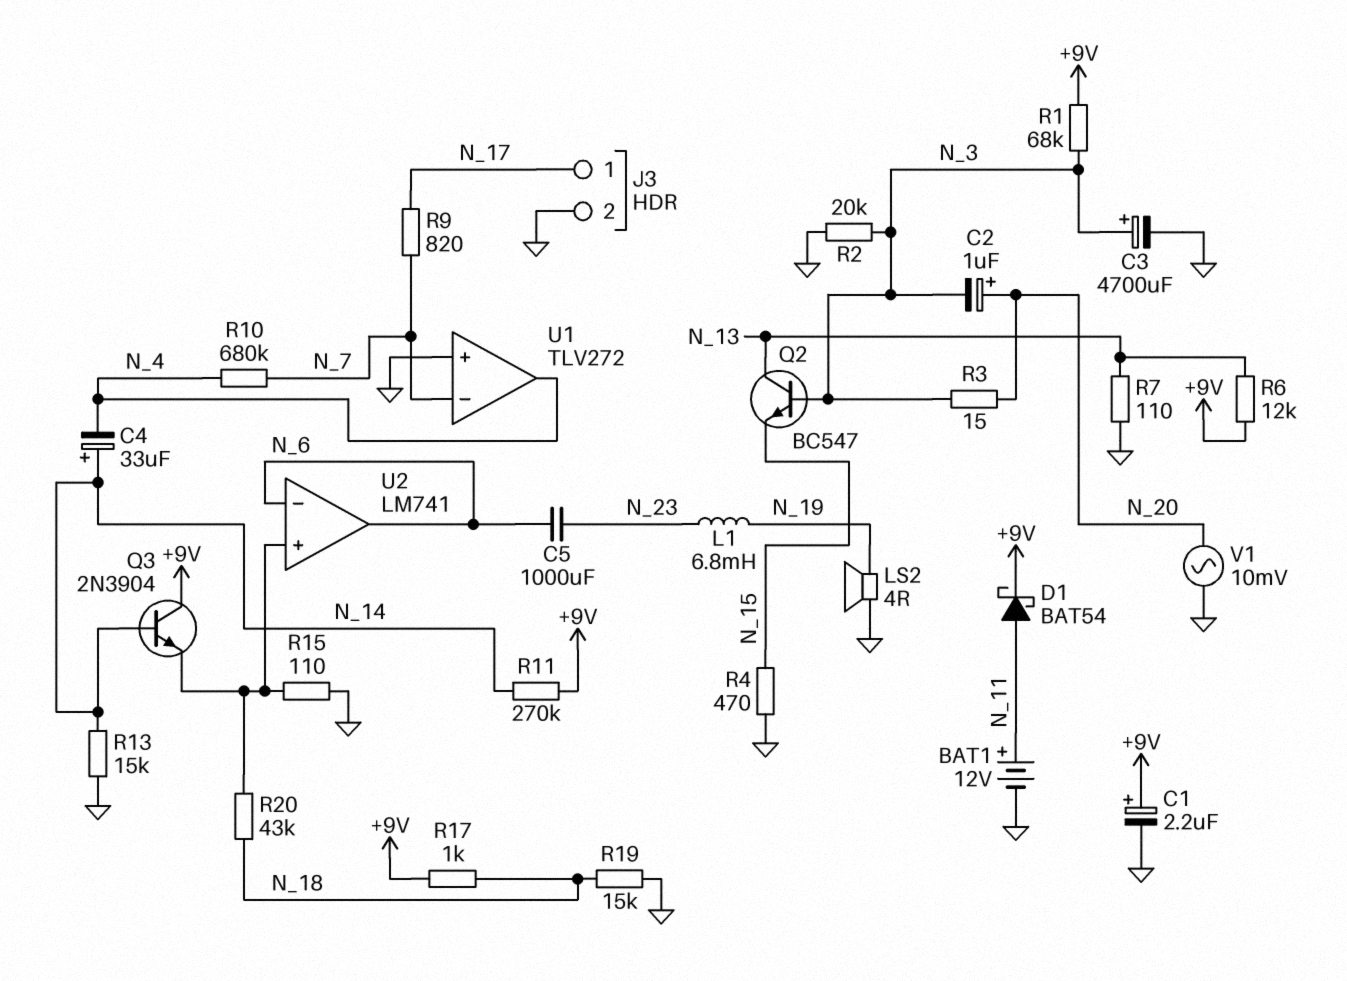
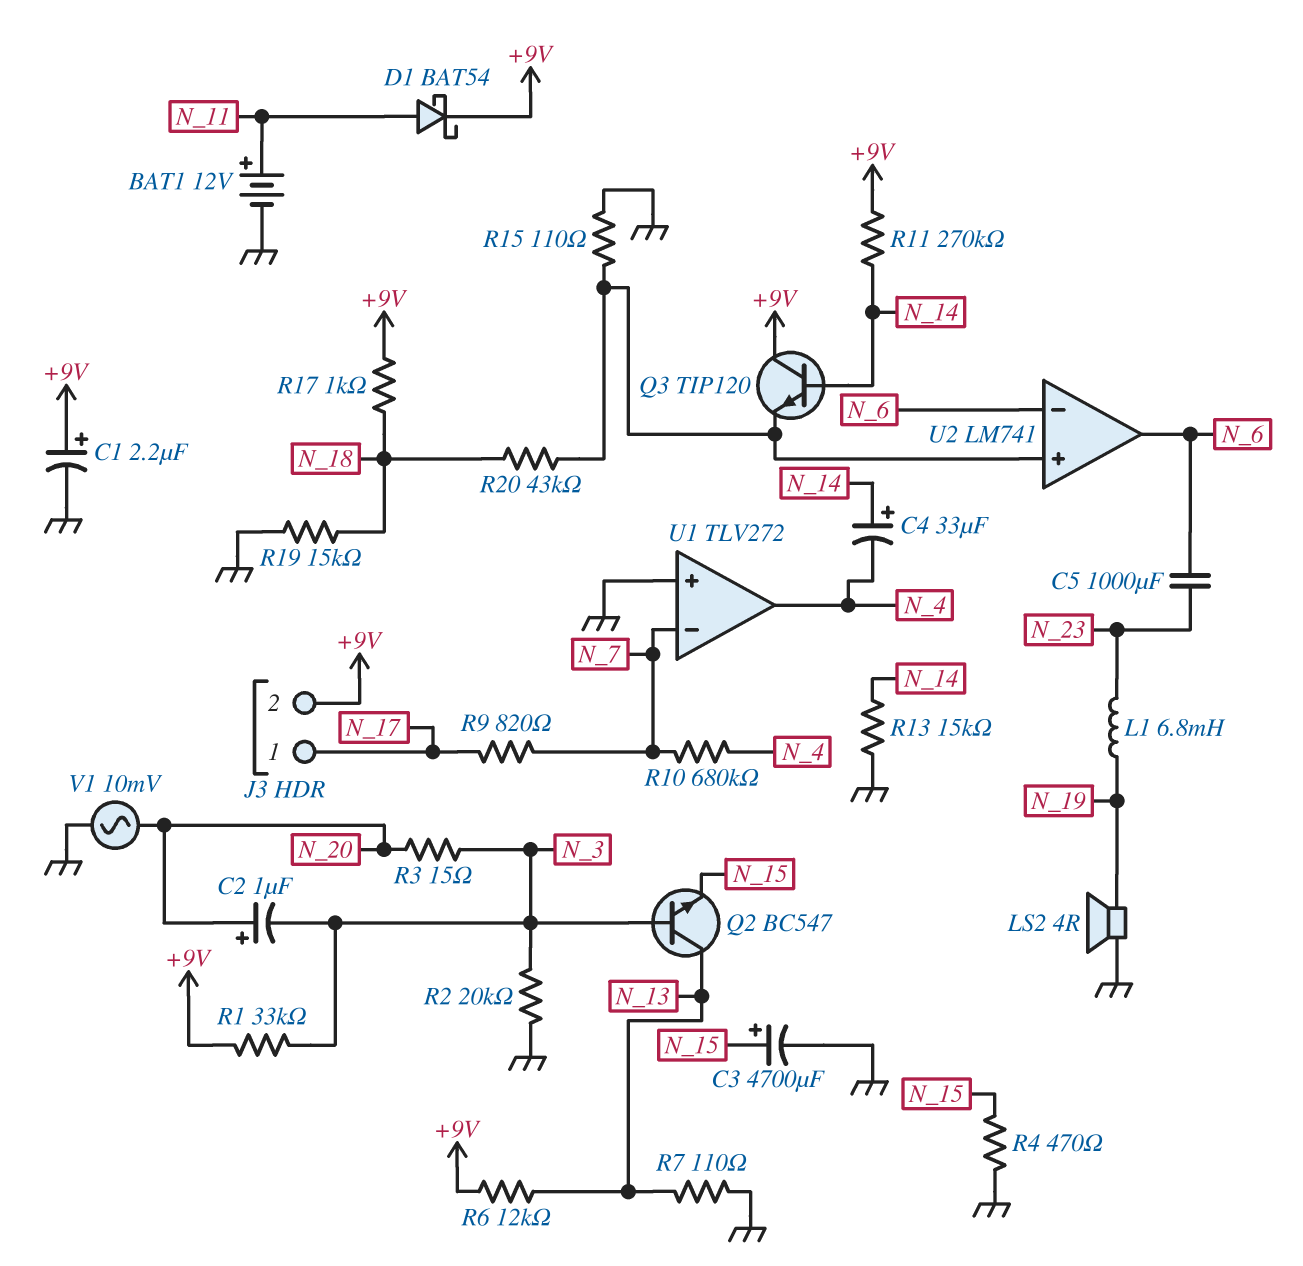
C3: 4700uF (plus N_3, minus GND) -> 4700uF (plus N_15, minus GND)
J3 pin 2: GND -> +9V
Q3: NPN 2N3904 (B N_14, C +9V, E U2/in+) -> NPN TIP120 (B N_14, C +9V, E U2/in+)
R1: 68k (+9V, N_3) -> 33k (+9V, N_3)

